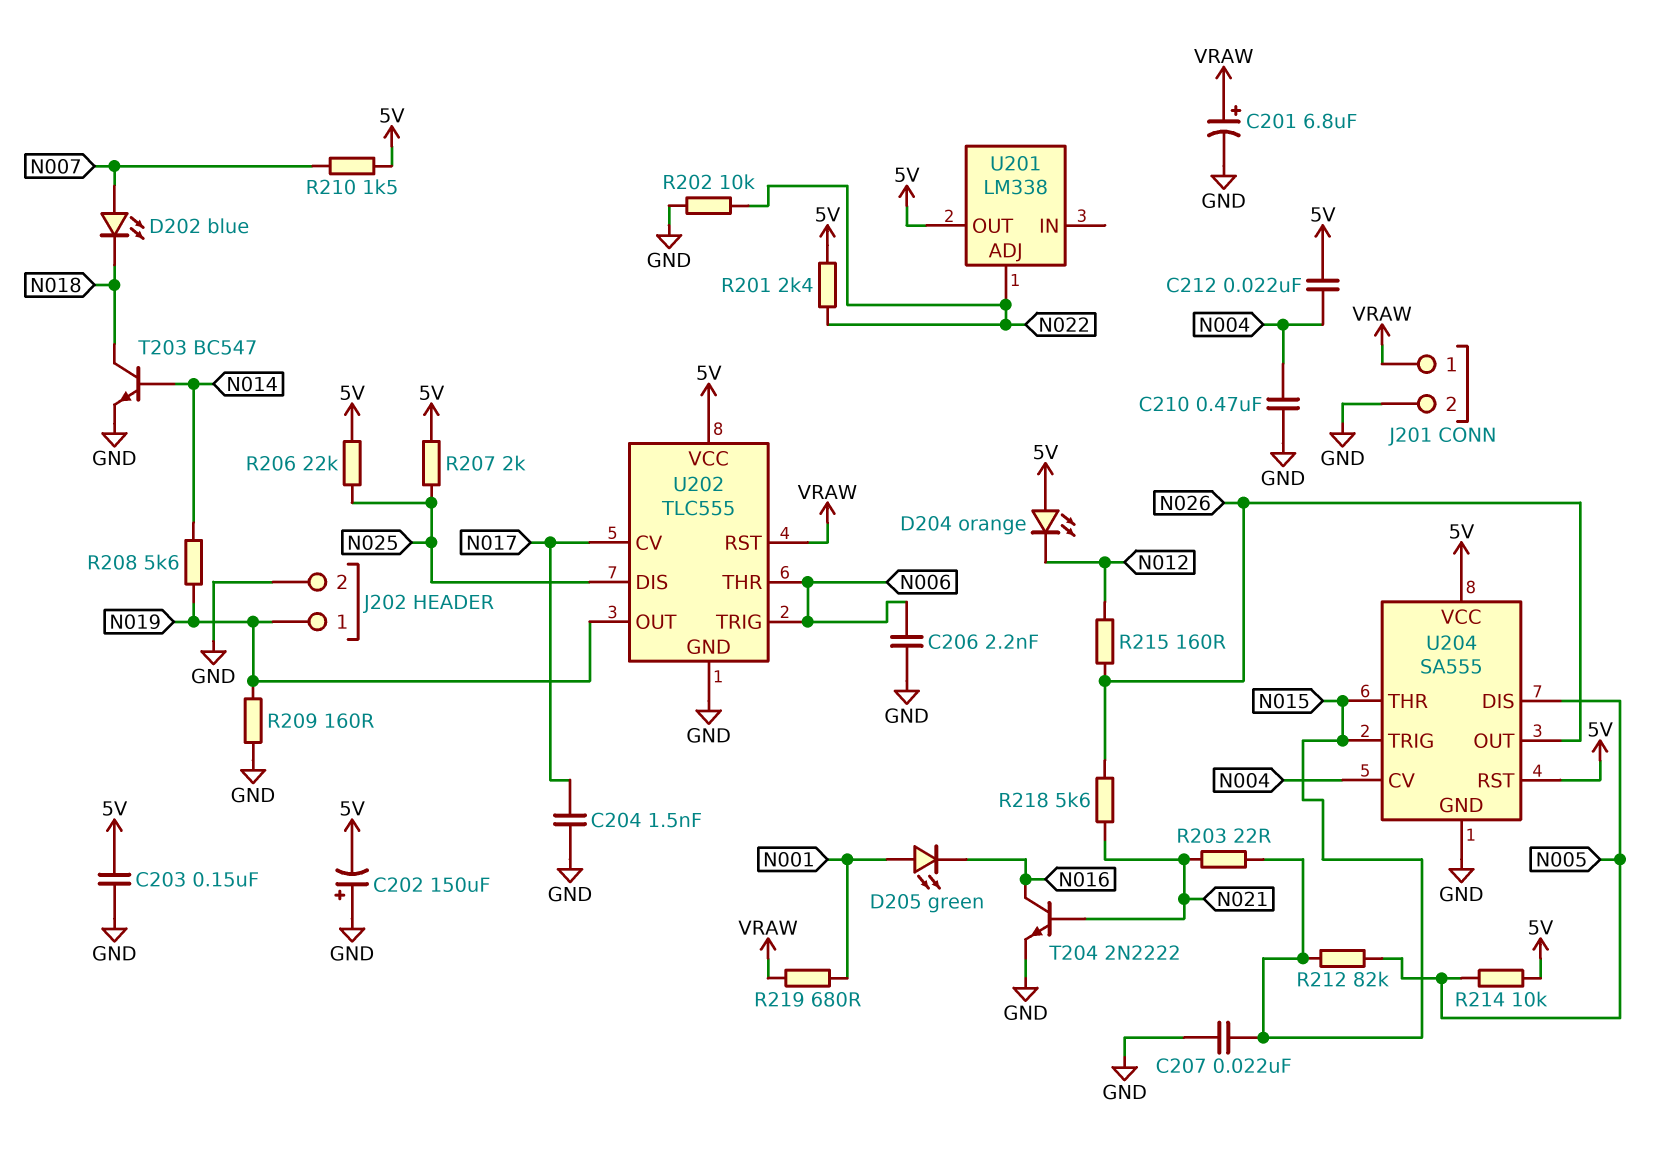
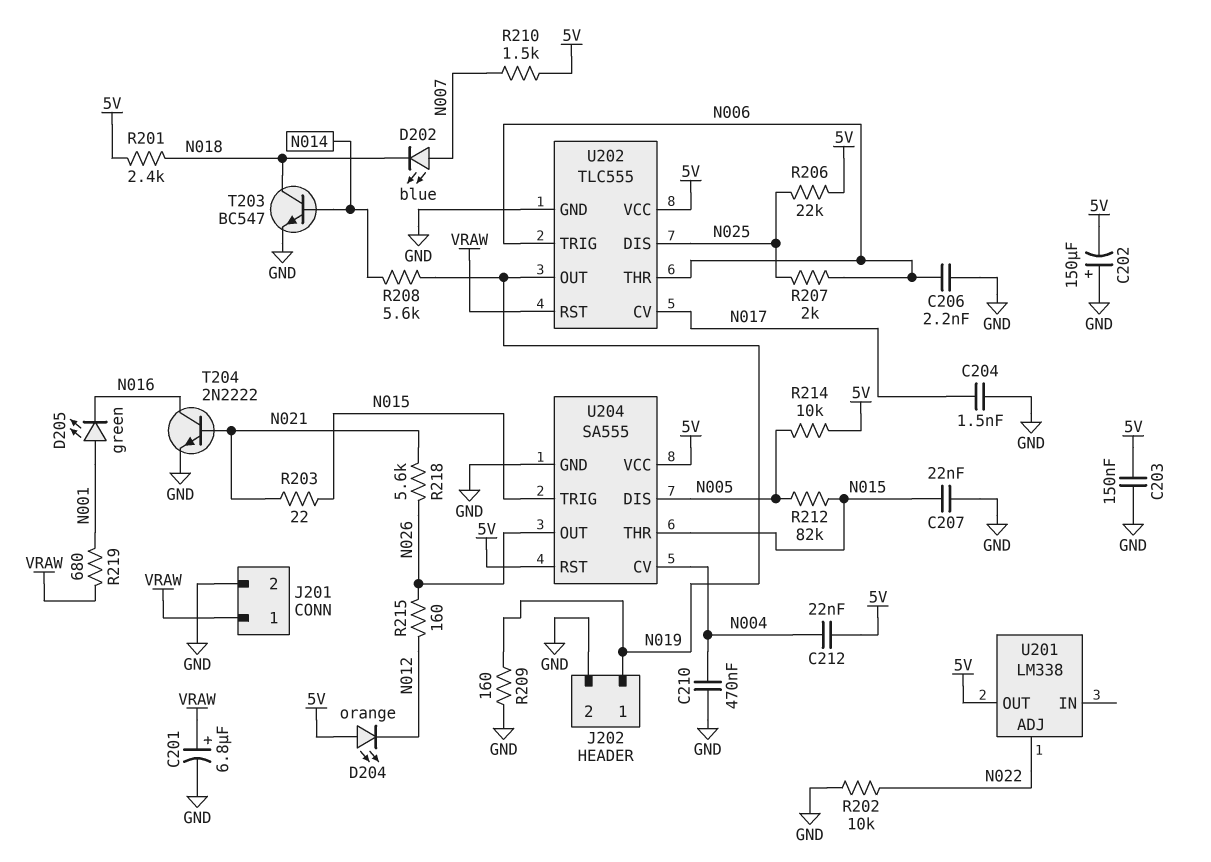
R201: 2.4k (5V, N022) -> 2.4k (5V, N018)
R207: 2k (5V, N025) -> 2k (N006, N025)

